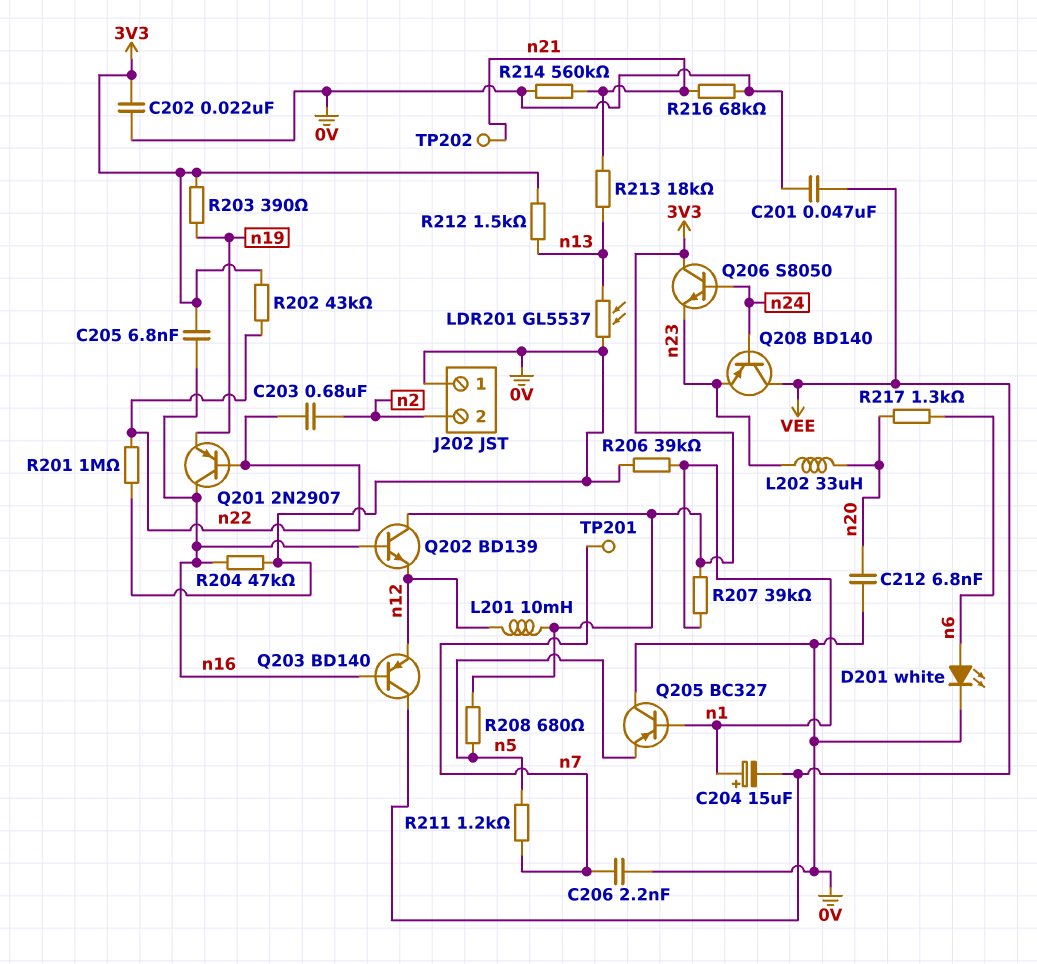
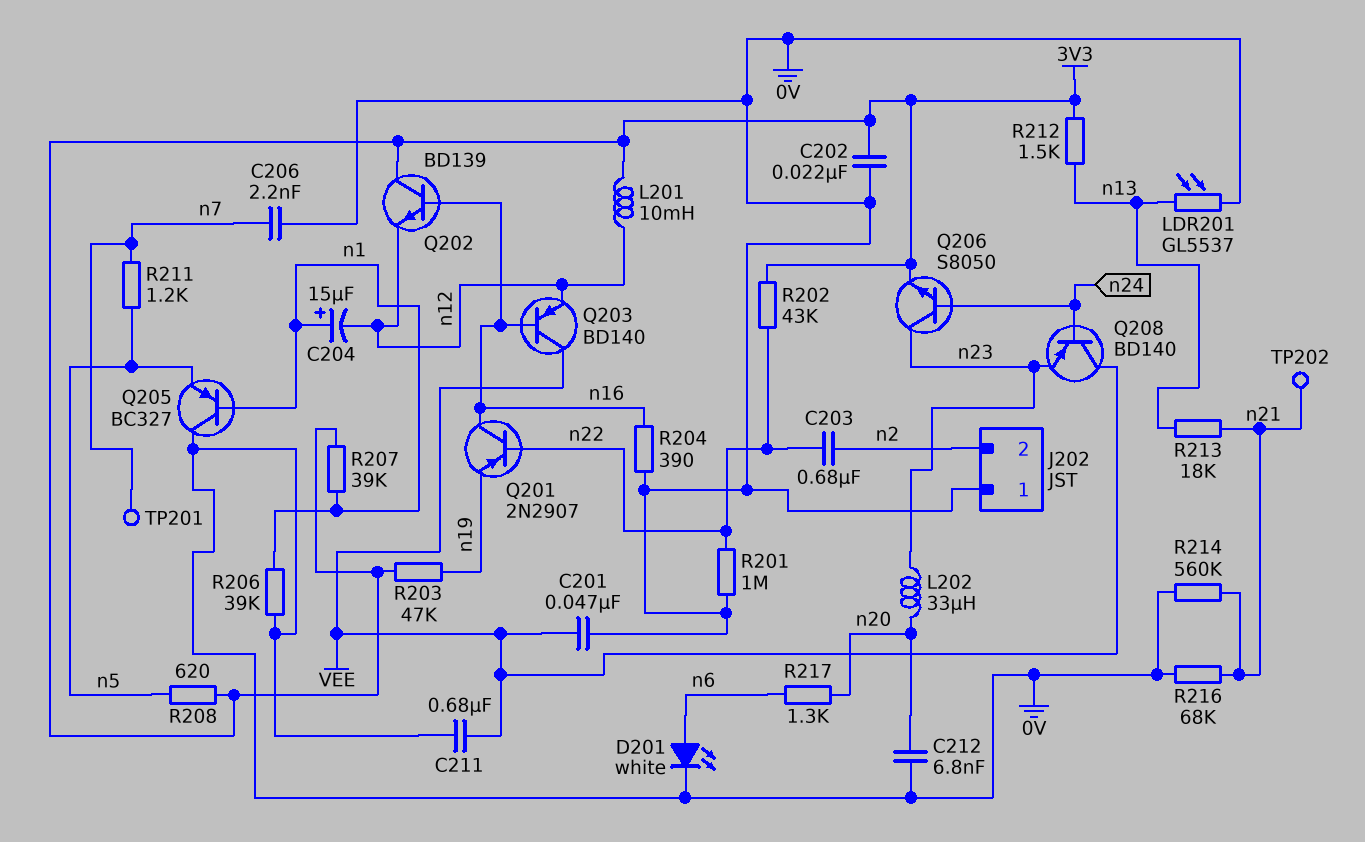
C204: 15uF (plus n1, minus VEE) -> 15uF (plus n1, minus n12)
C205: 6.8nF (3V3, n16) -> none
C211: none -> 680nF (0V, VEE)
Q206: NPN S8050 (B n24, C 3V3, E n23) -> NPN S8050 (B n24, C n23, E 3V3)
R203: 390 (3V3, n19) -> 47k (3V3, n19)
R204: 47k (0V, n16) -> 390 (0V, n16)
R208: 680 (3V3, n5) -> 620 (3V3, n5)

